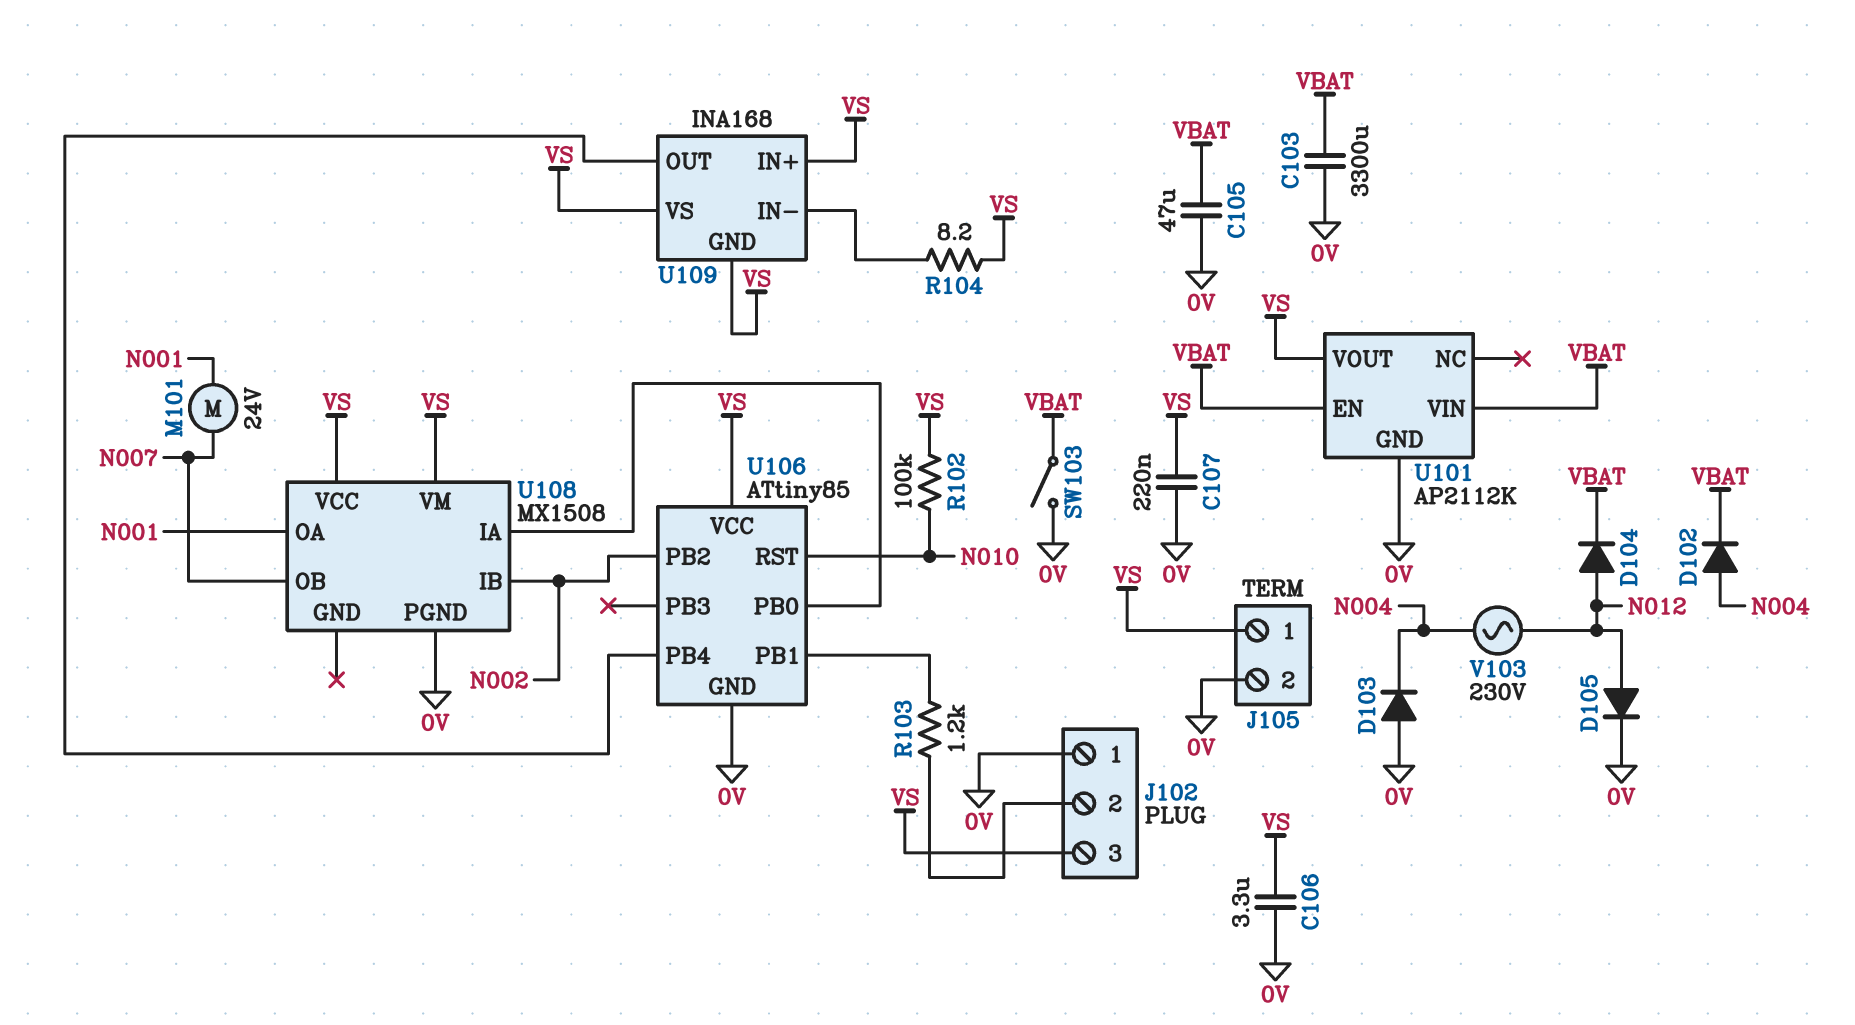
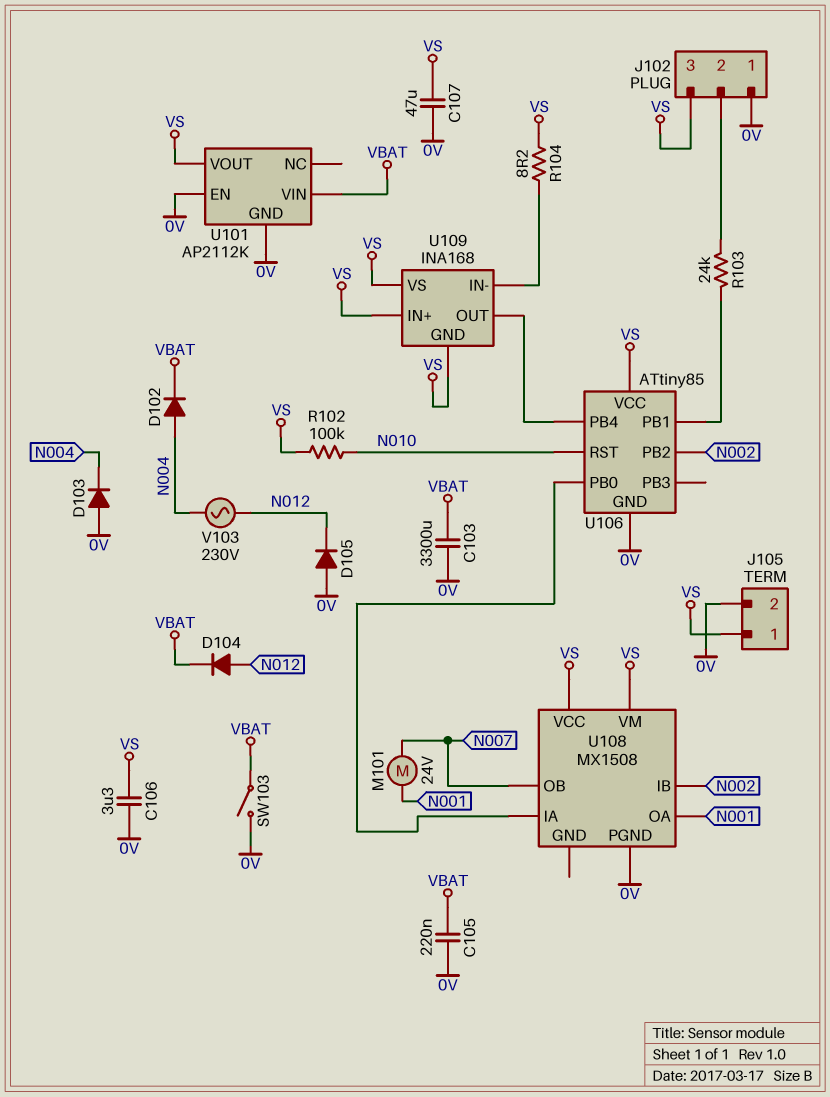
C105: 47uF (0V, VBAT) -> 220nF (0V, VBAT)
C107: 220nF (0V, VS) -> 47uF (0V, VS)
D105: diode (A N012, K 0V) -> diode (A 0V, K N012)
R103: 1.2k (J102/2, U106/PB1) -> 24k (J102/2, U106/PB1)
U101 pin EN: VBAT -> 0V

